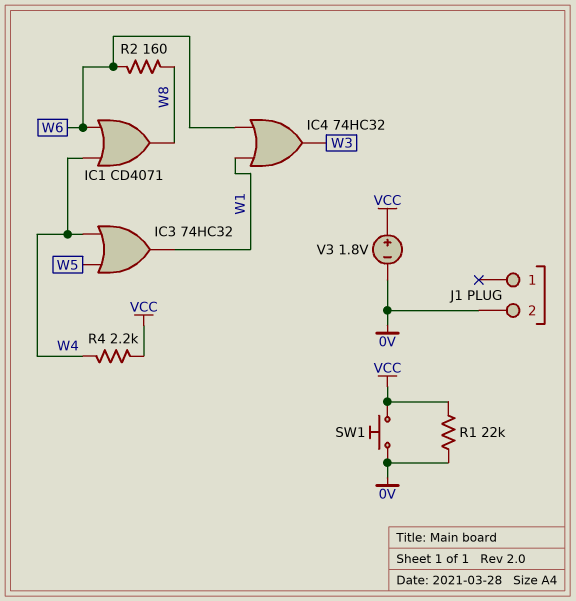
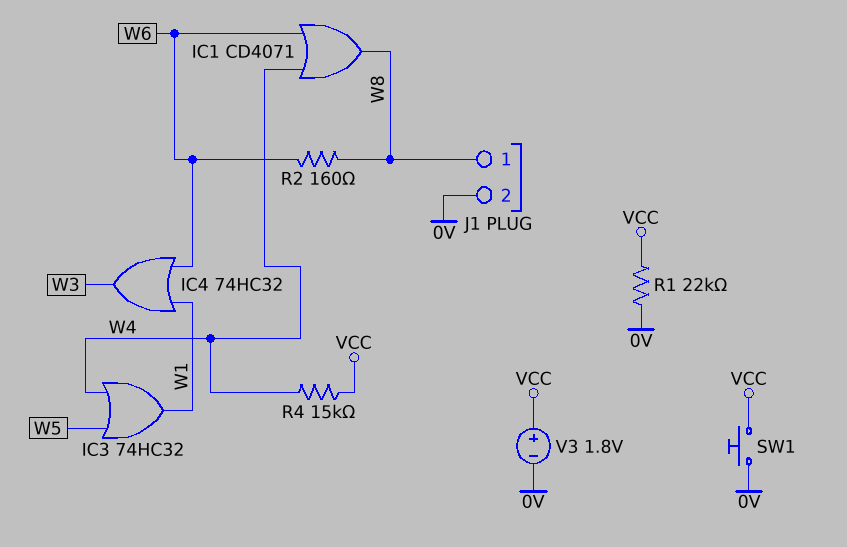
J1 pin 1: none -> W8
R4: 2.2k (VCC, W4) -> 15k (VCC, W4)

